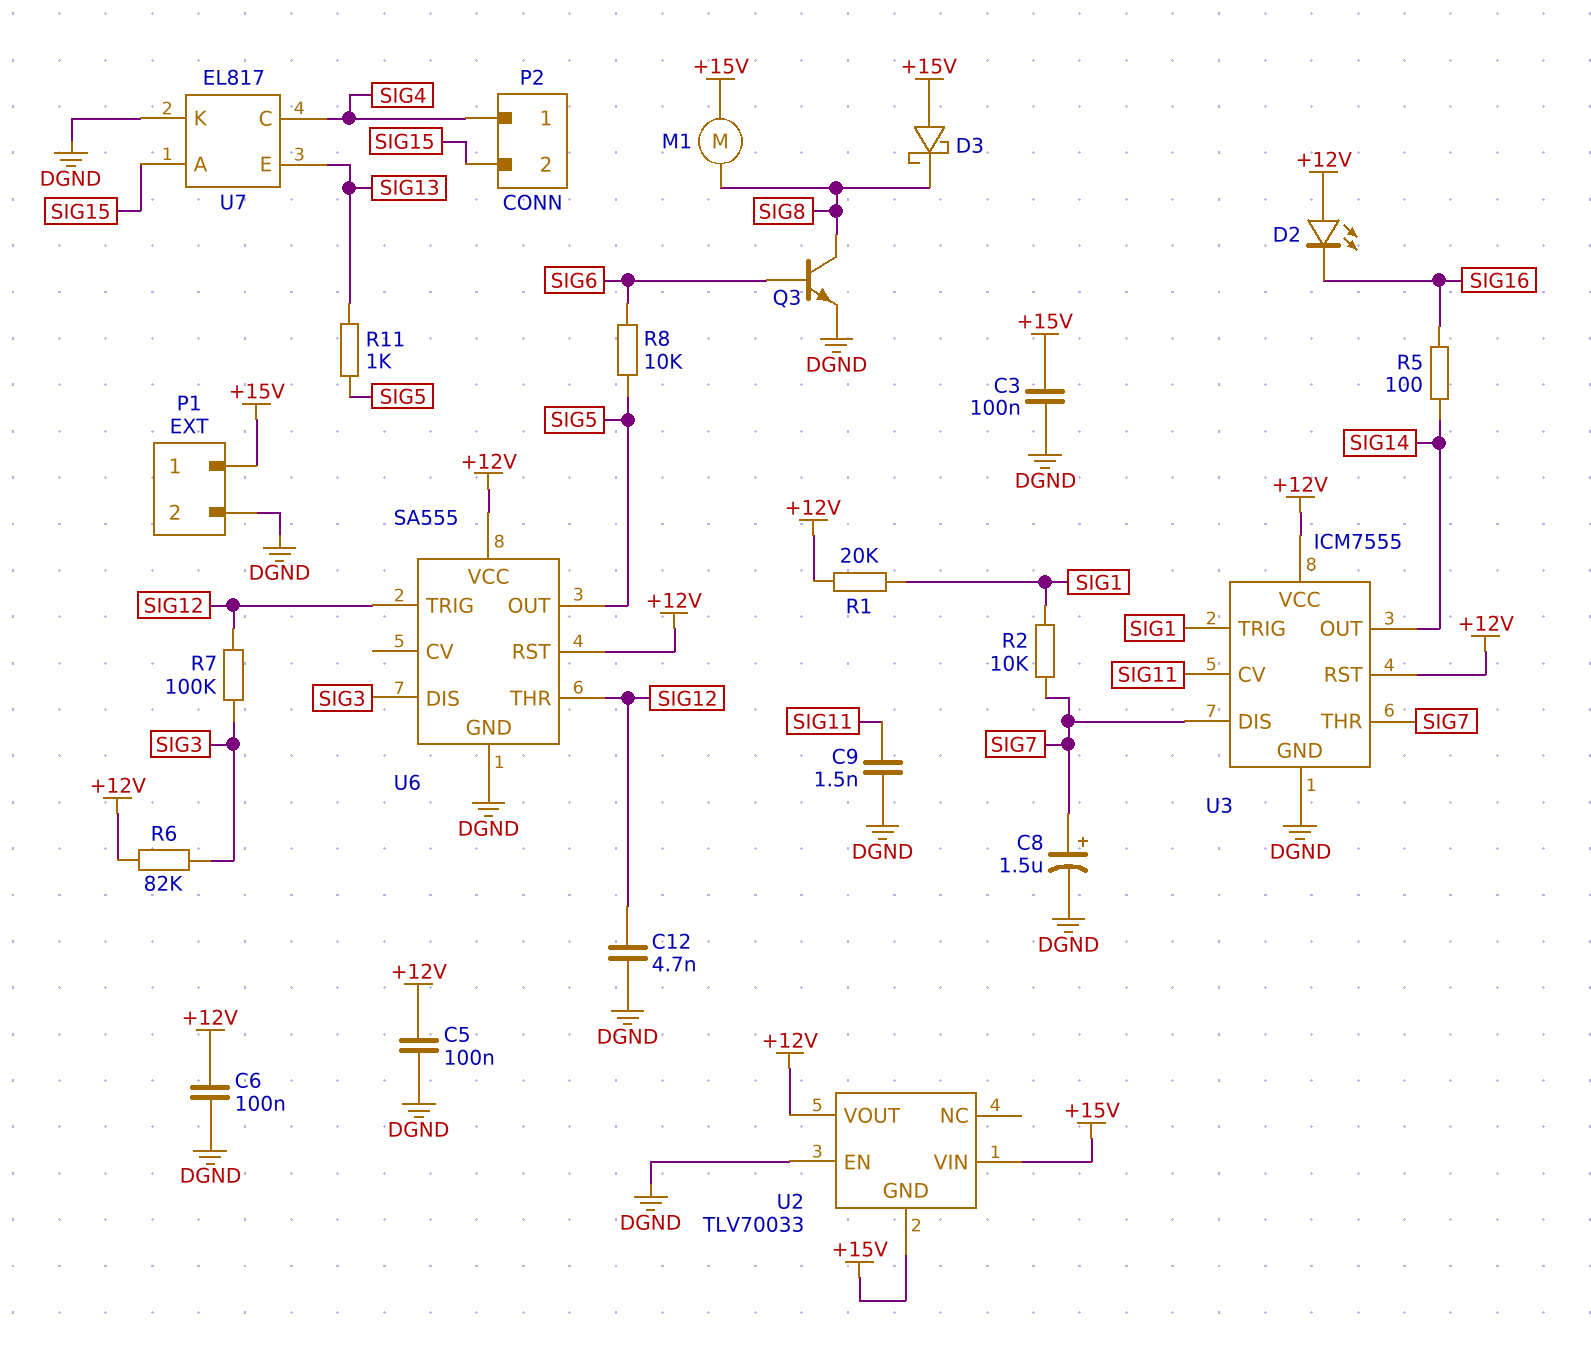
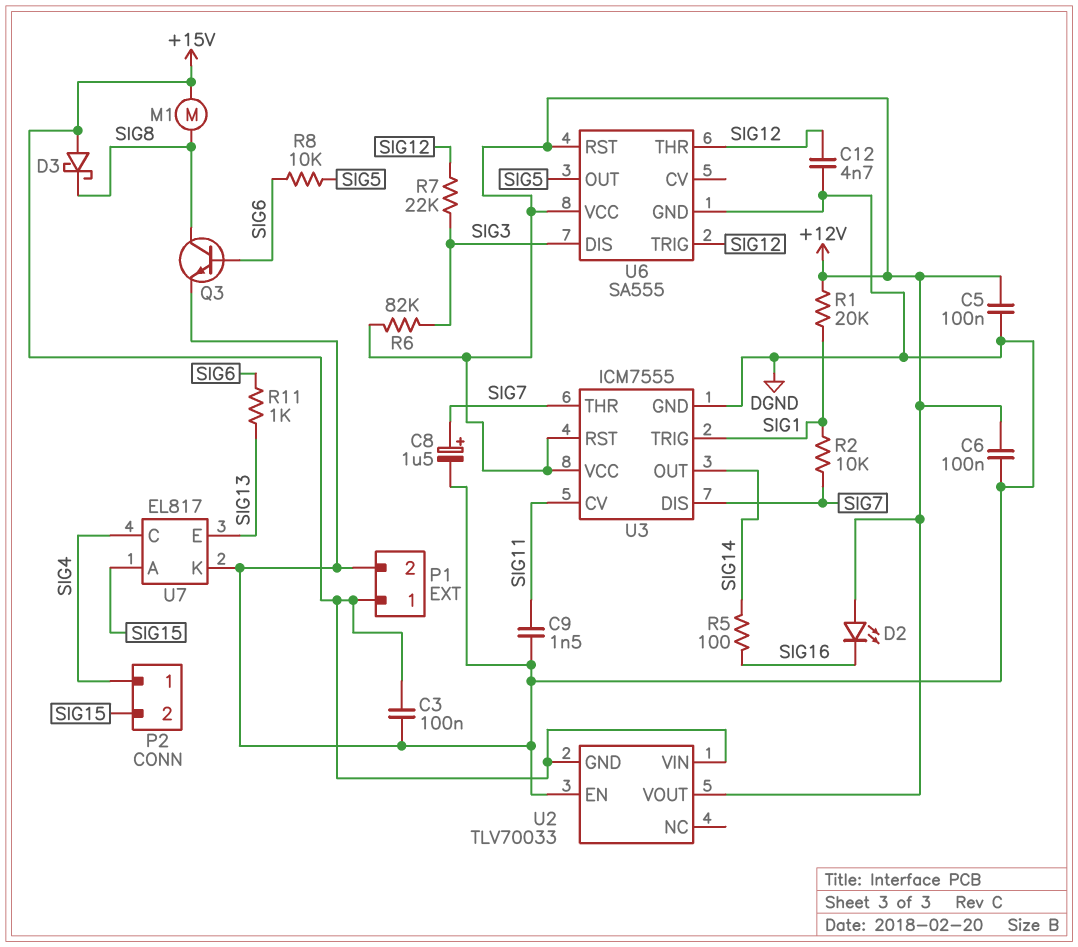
R7: 100k (SIG3, SIG12) -> 22k (SIG3, SIG12)
R11: 1k (SIG5, SIG13) -> 1k (SIG6, SIG13)

